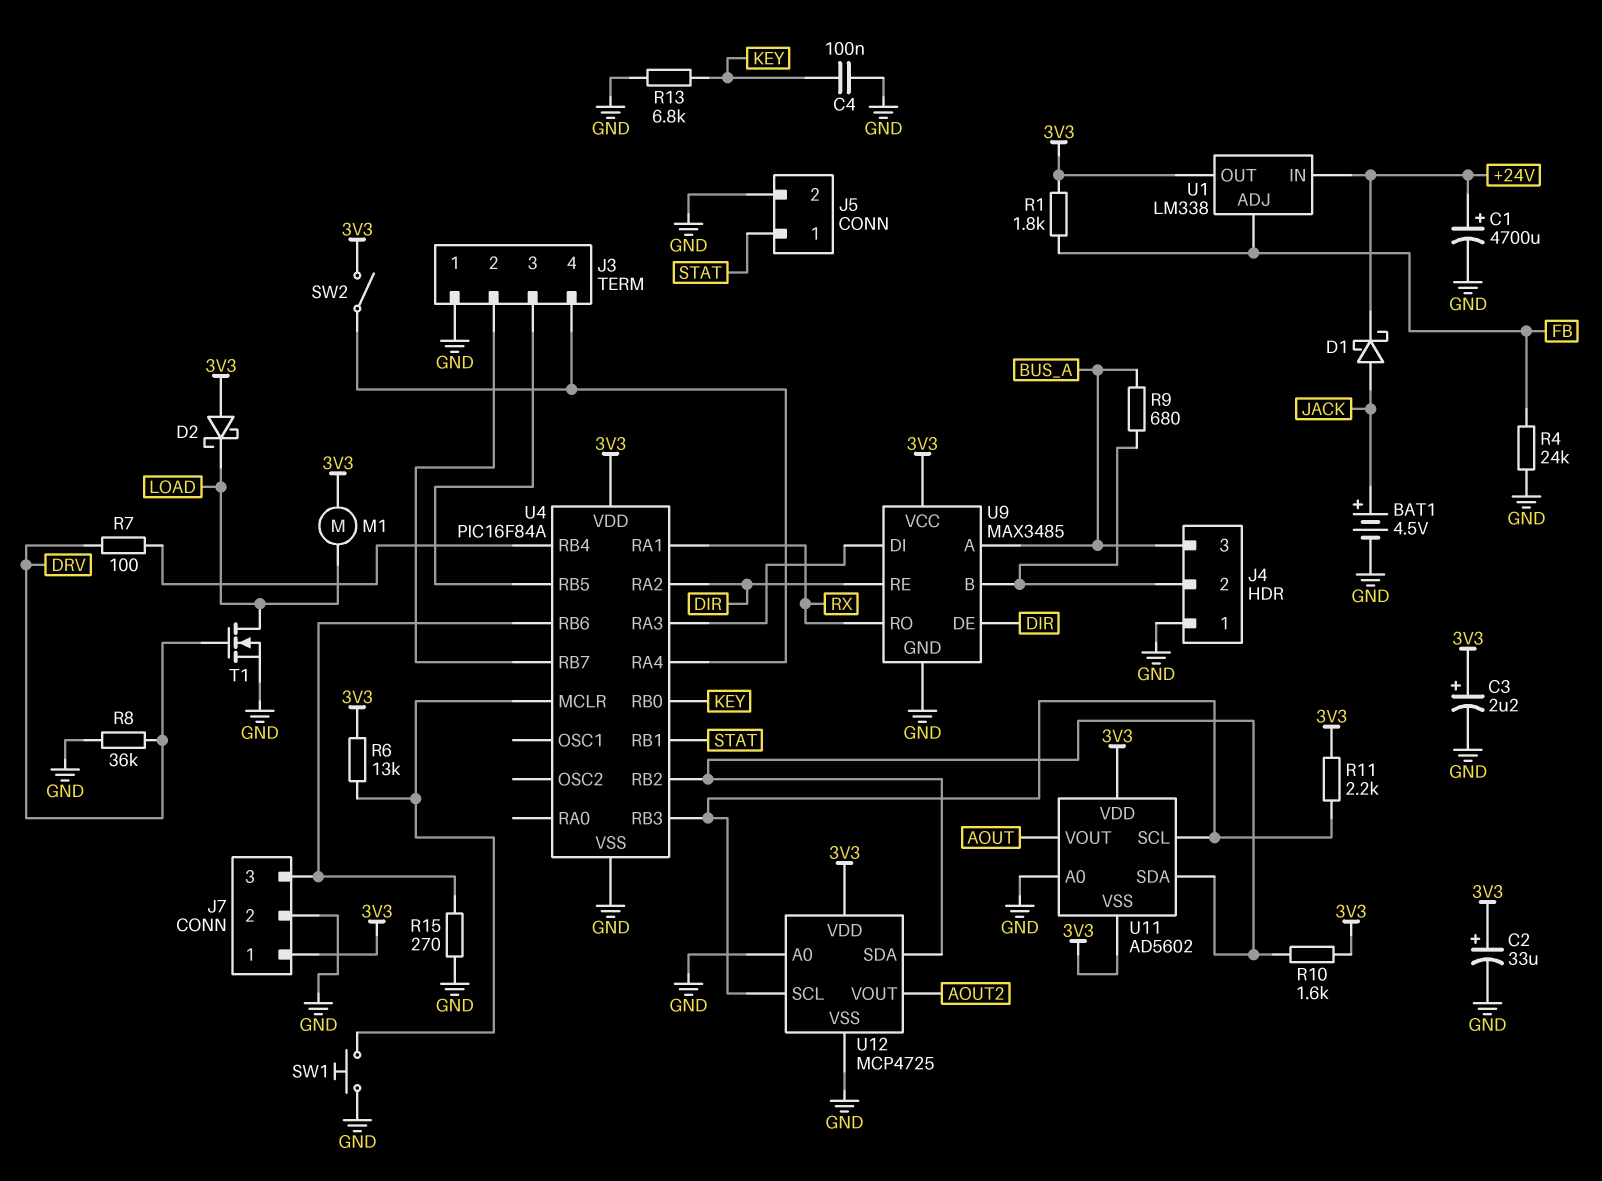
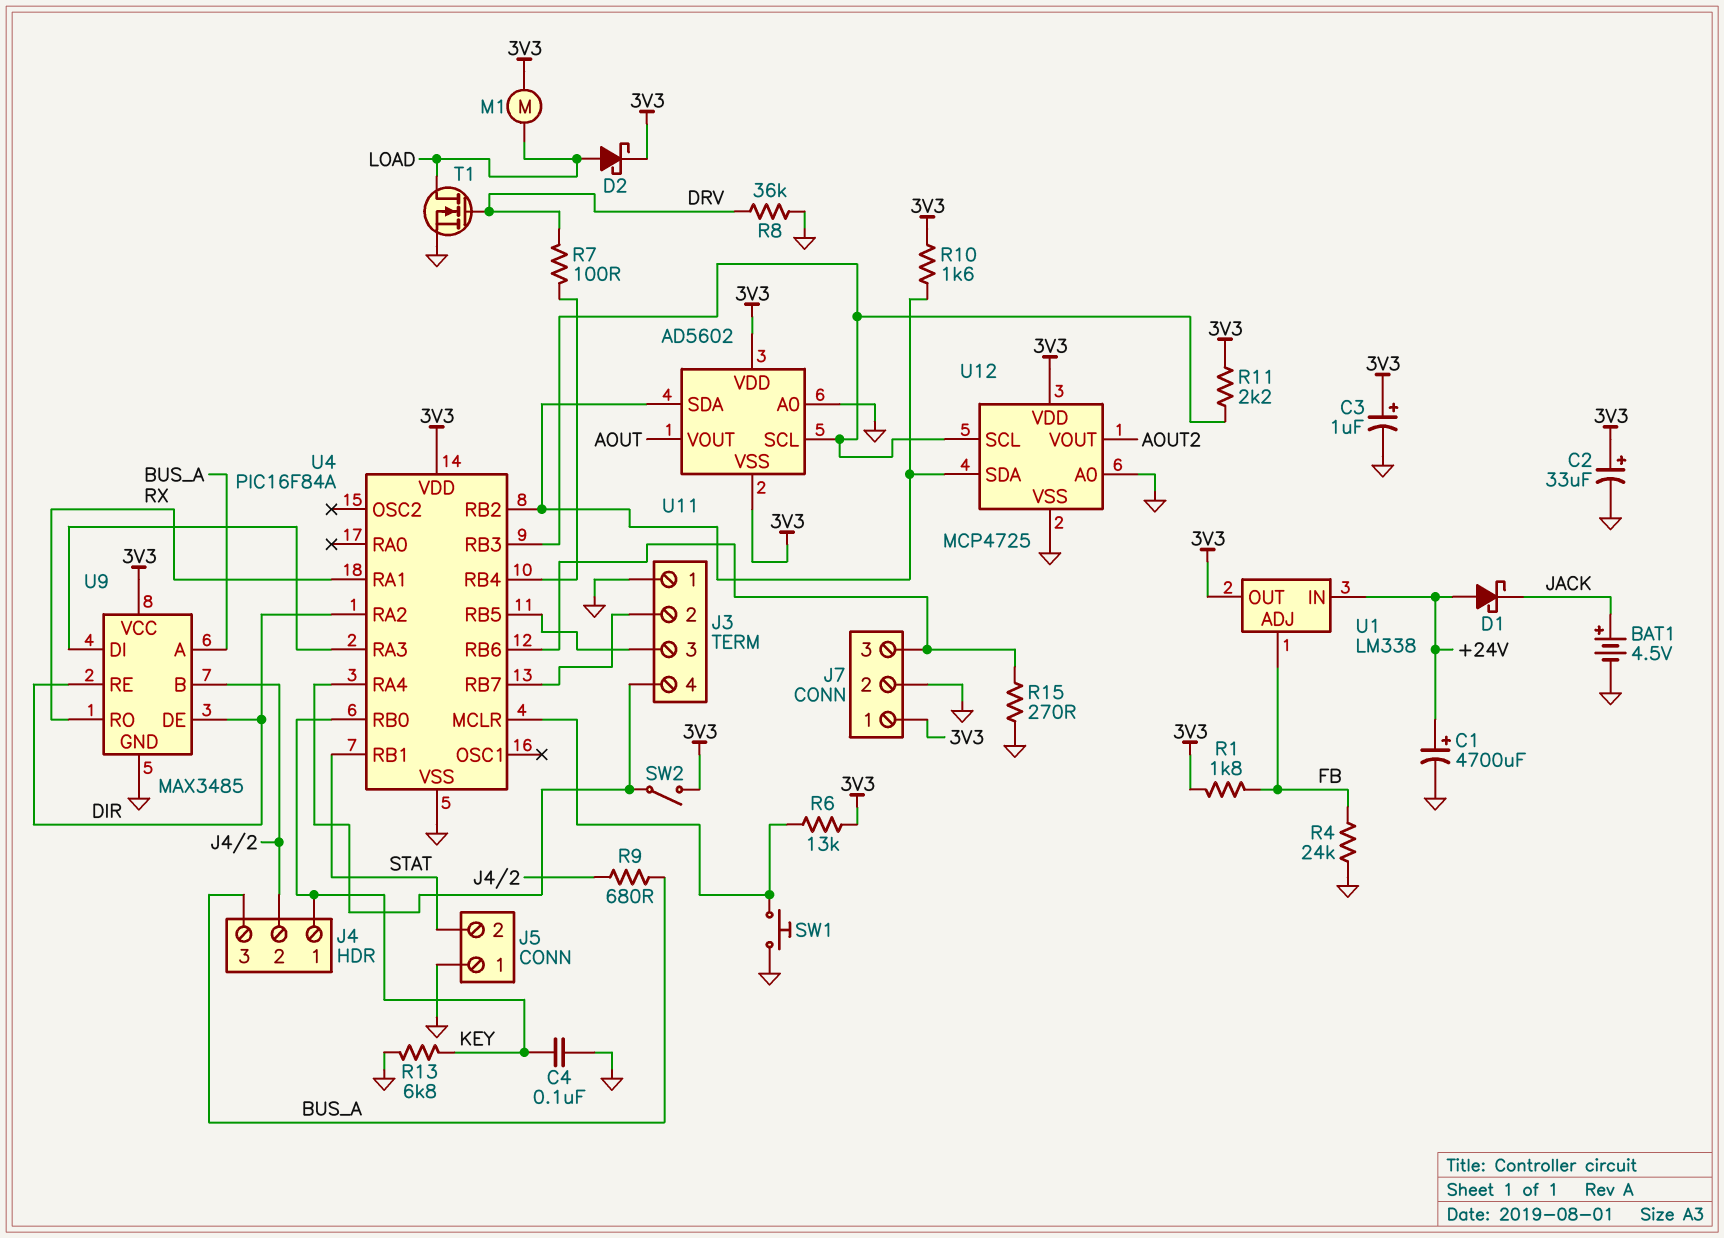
C3: 2.2uF (plus 3V3, minus GND) -> 1uF (plus 3V3, minus GND)
D1: schottky (A JACK, K +24V) -> schottky (A +24V, K JACK)
D2: schottky (A 3V3, K LOAD) -> schottky (A LOAD, K 3V3)
J4 pin 1: GND -> KEY
J5 pin 1: STAT -> GND
J5 pin 2: GND -> STAT

